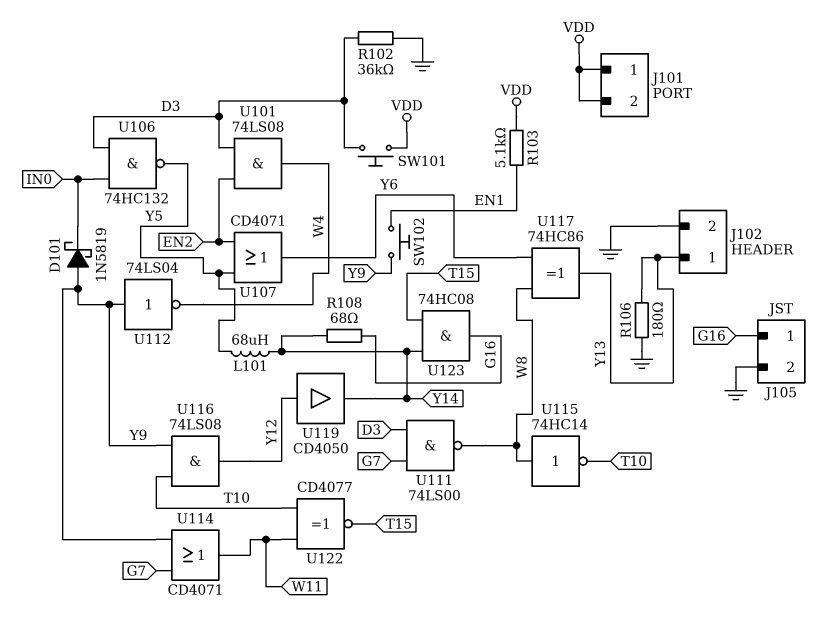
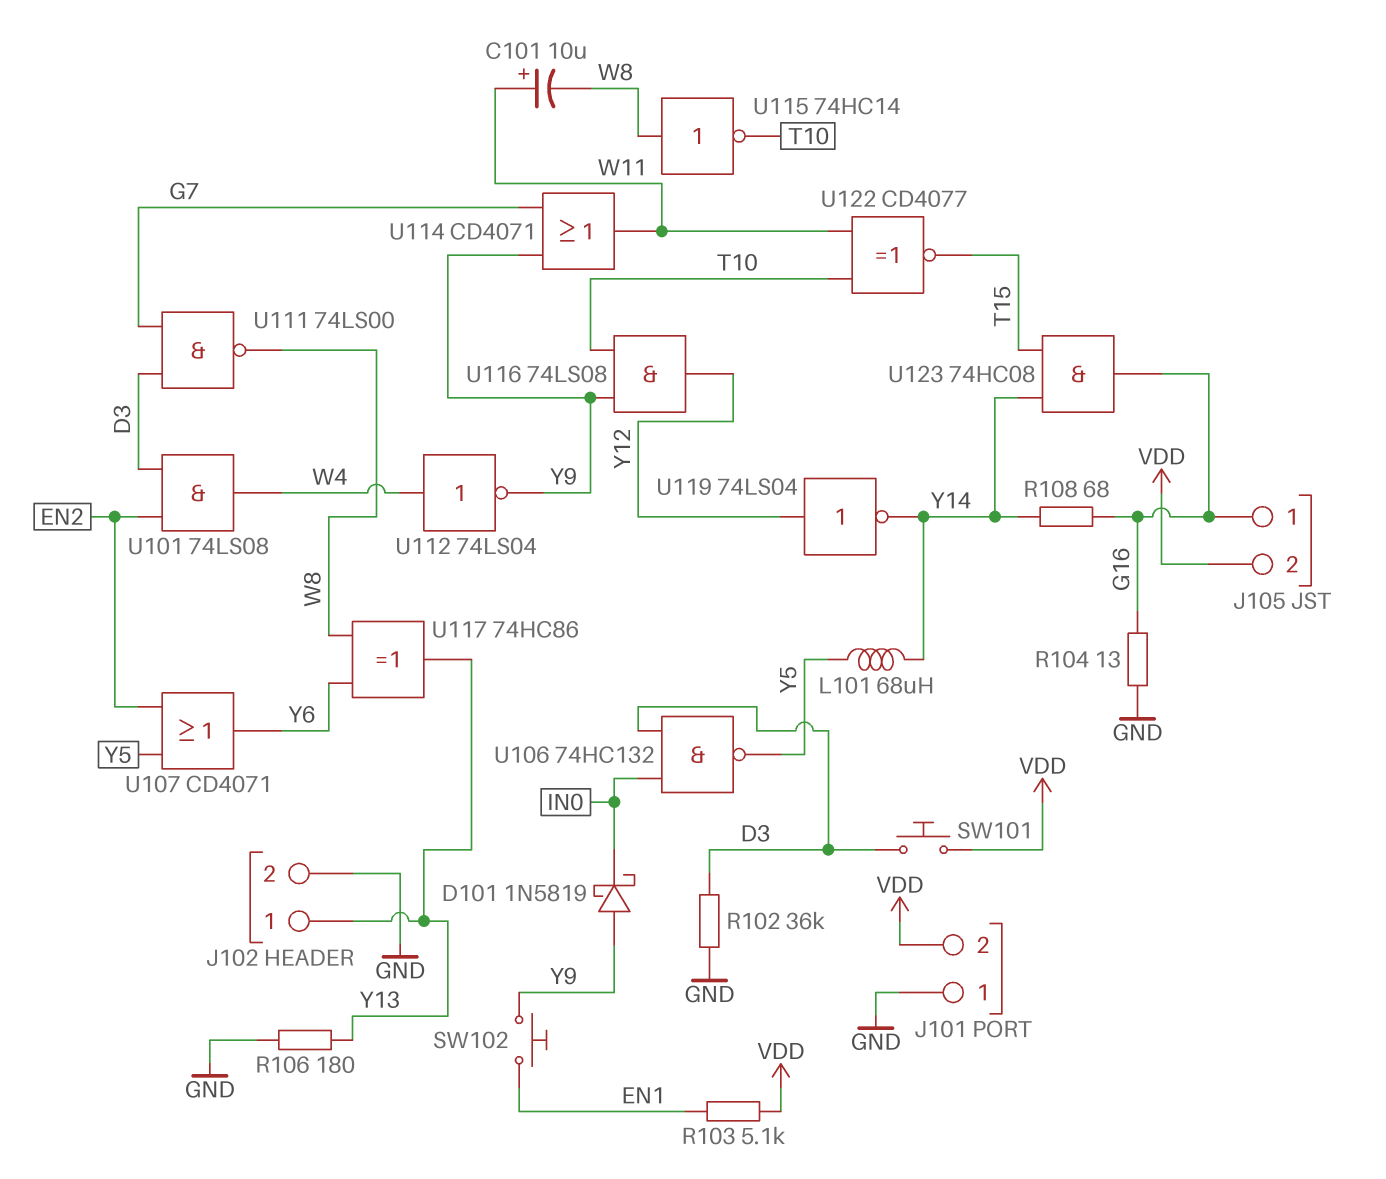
C101: none -> 10uF (plus W11, minus W8)
J101 pin 1: VDD -> GND
J105 pin 2: GND -> VDD
R104: none -> 13 (G16, GND)
U112: NOT 74LS04 (in Y9, out W4) -> NOT 74LS04 (in W4, out Y9)
U119: buffer CD4050 (in Y12, out Y14) -> NOT 74LS04 (in Y12, out Y14)

